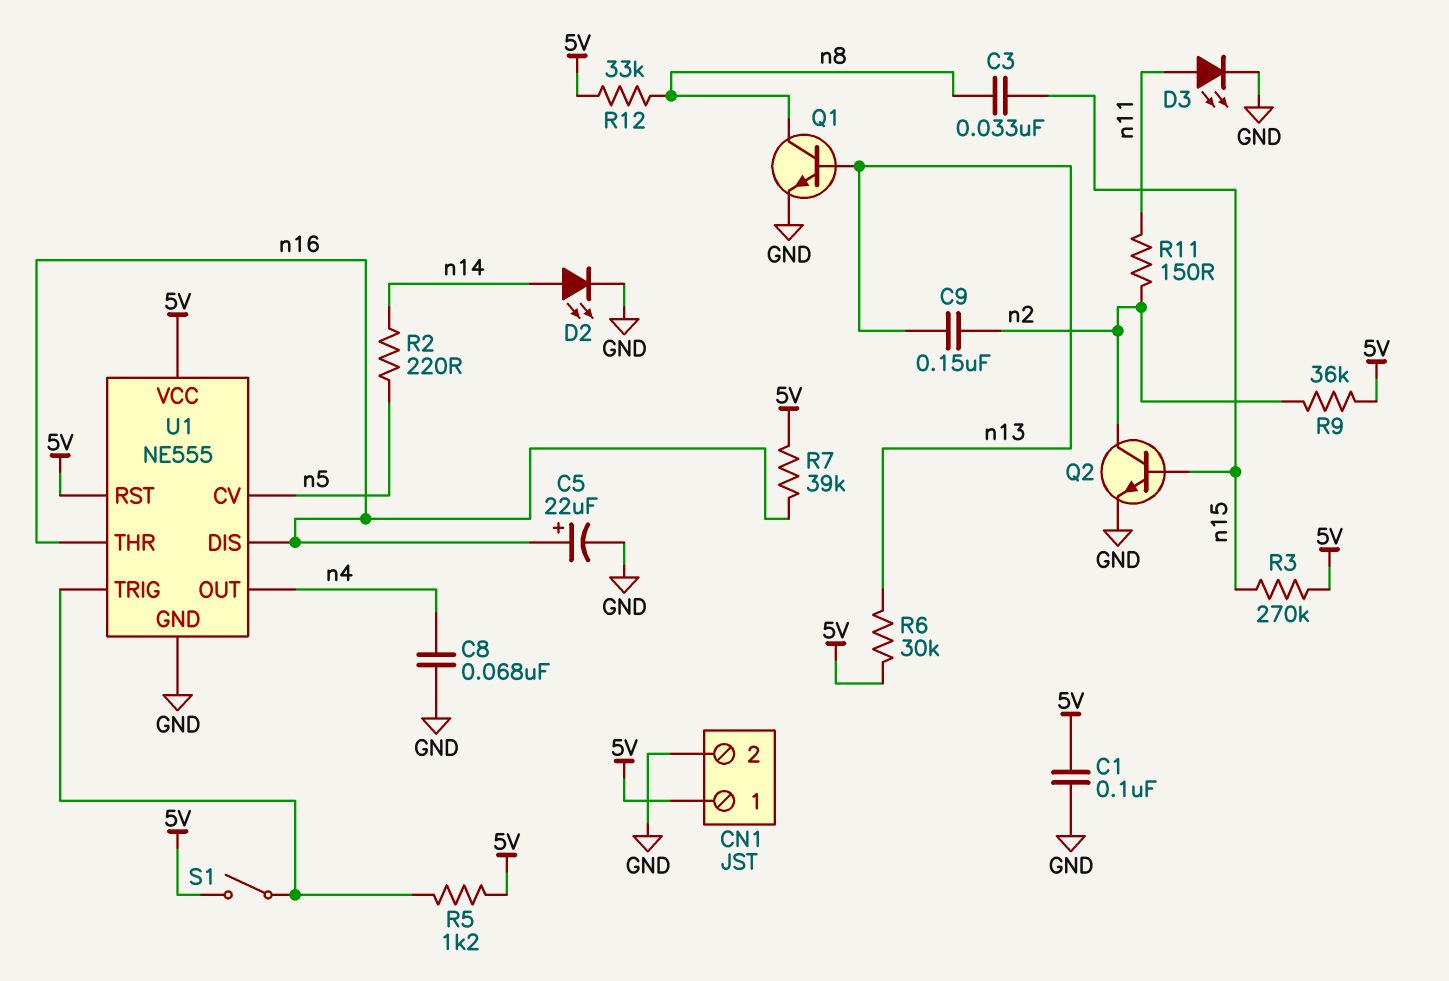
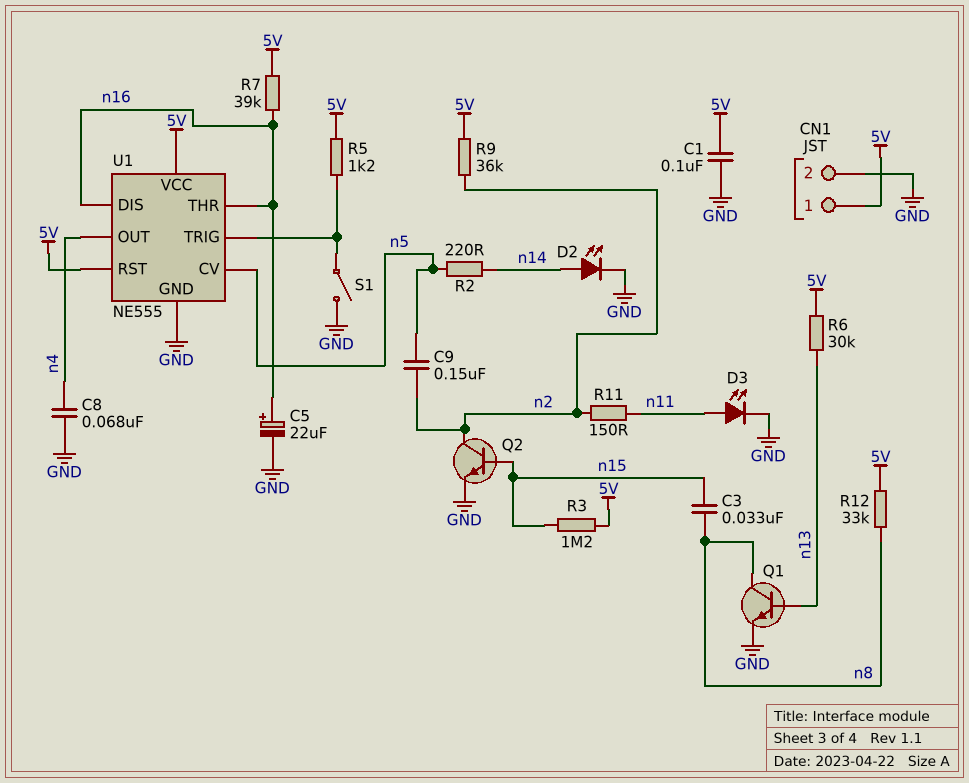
C9: 150nF (n2, n13) -> 150nF (n2, n5)
R3: 270k (5V, n15) -> 1.2M (5V, n15)
S1: switch (5V, U1/TRIG) -> switch (GND, U1/TRIG)

